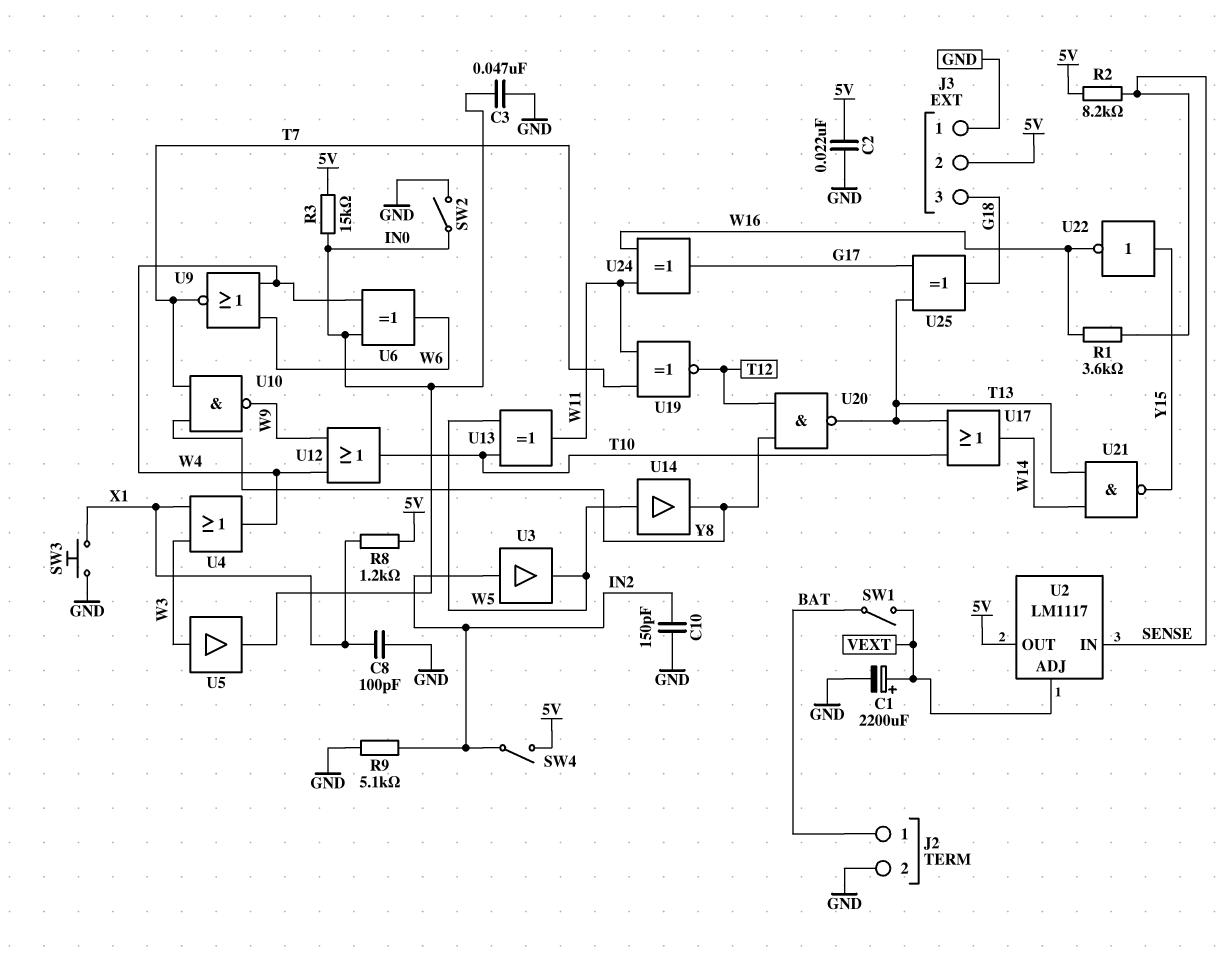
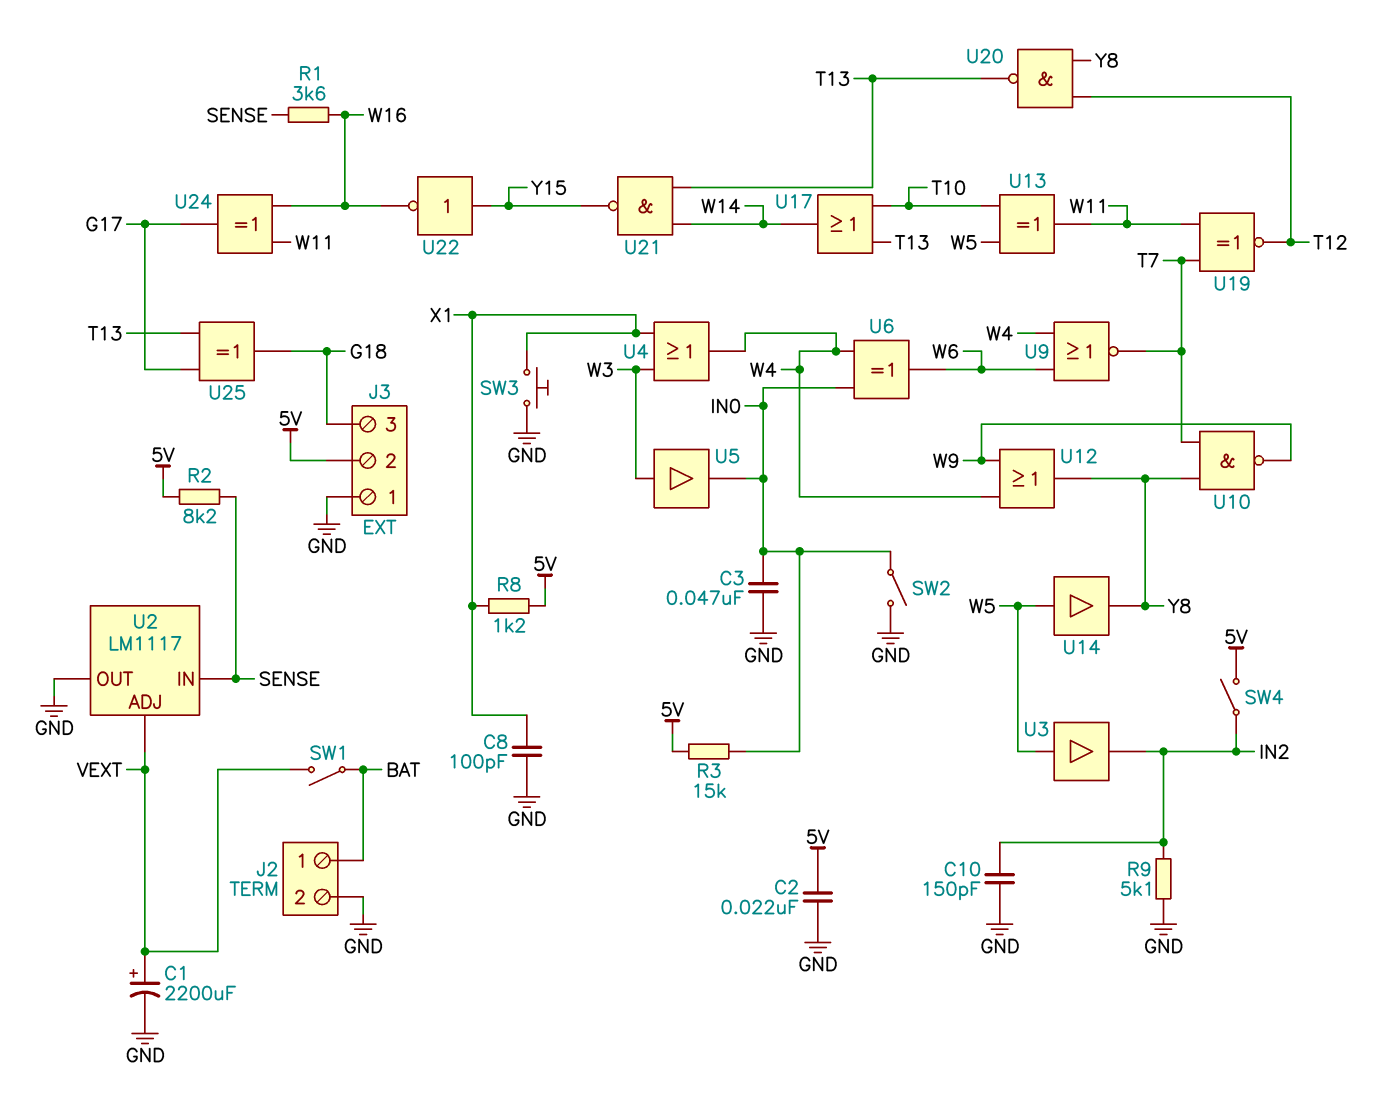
U2 pin OUT: 5V -> GND
U3: buffer (in IN2, out W5) -> buffer (in W5, out IN2)
U12: OR (in W4, in W9, out T10) -> OR (in W4, in W9, out Y8)

